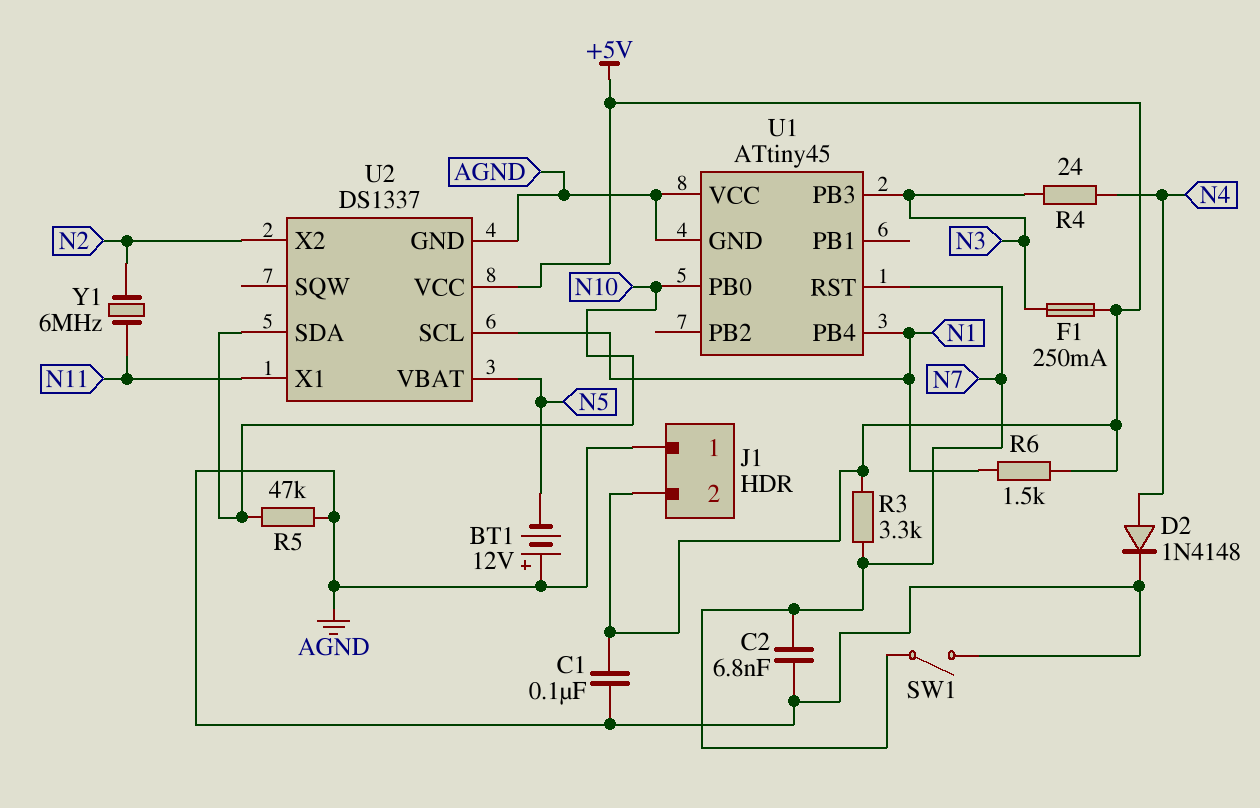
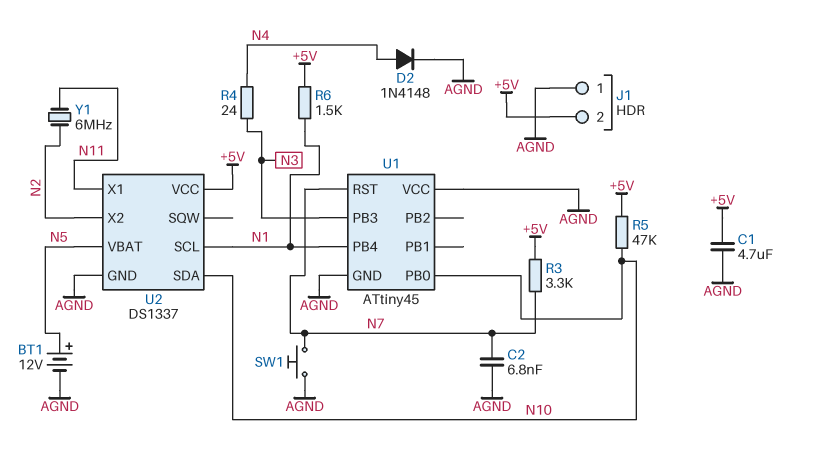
BT1: 12V (plus AGND, minus N5) -> 12V (plus N5, minus AGND)
C1: 100nF (+5V, AGND) -> 4.7uF (+5V, AGND)
F1: 250mA (+5V, N3) -> none
R5: 47k (AGND, N10) -> 47k (+5V, N10)
SW1: switch (AGND, N7) -> button (AGND, N7)

